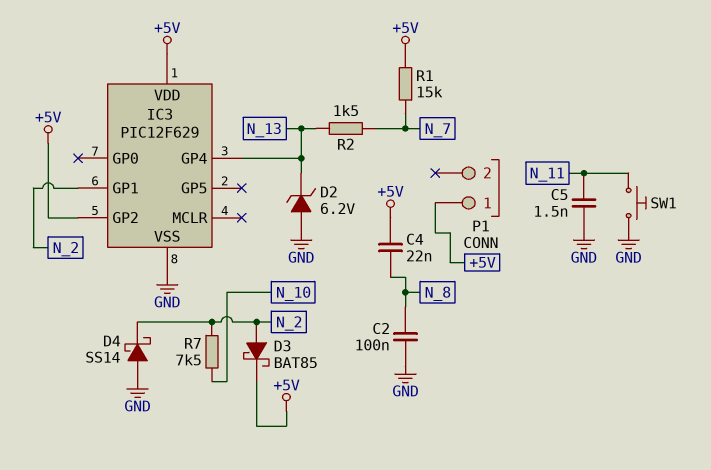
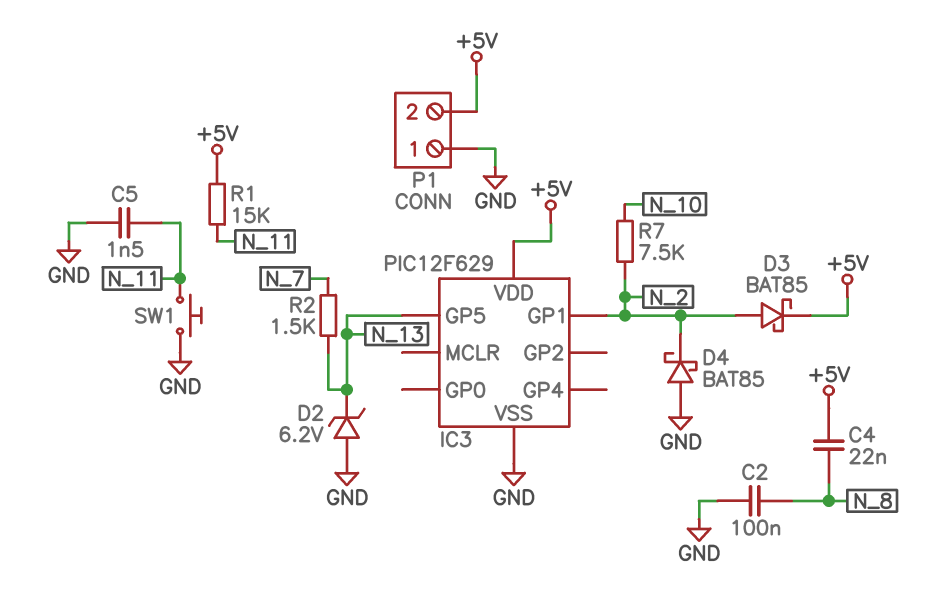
D4: schottky SS14 (A GND, K N_2) -> schottky BAT85 (A GND, K N_2)
IC3 pin GP2: +5V -> none
IC3 pin GP4: N_13 -> none
IC3 pin GP5: none -> N_13
P1 pin 1: +5V -> GND
P1 pin 2: none -> +5V
R1: 15k (+5V, N_7) -> 15k (+5V, N_11)

